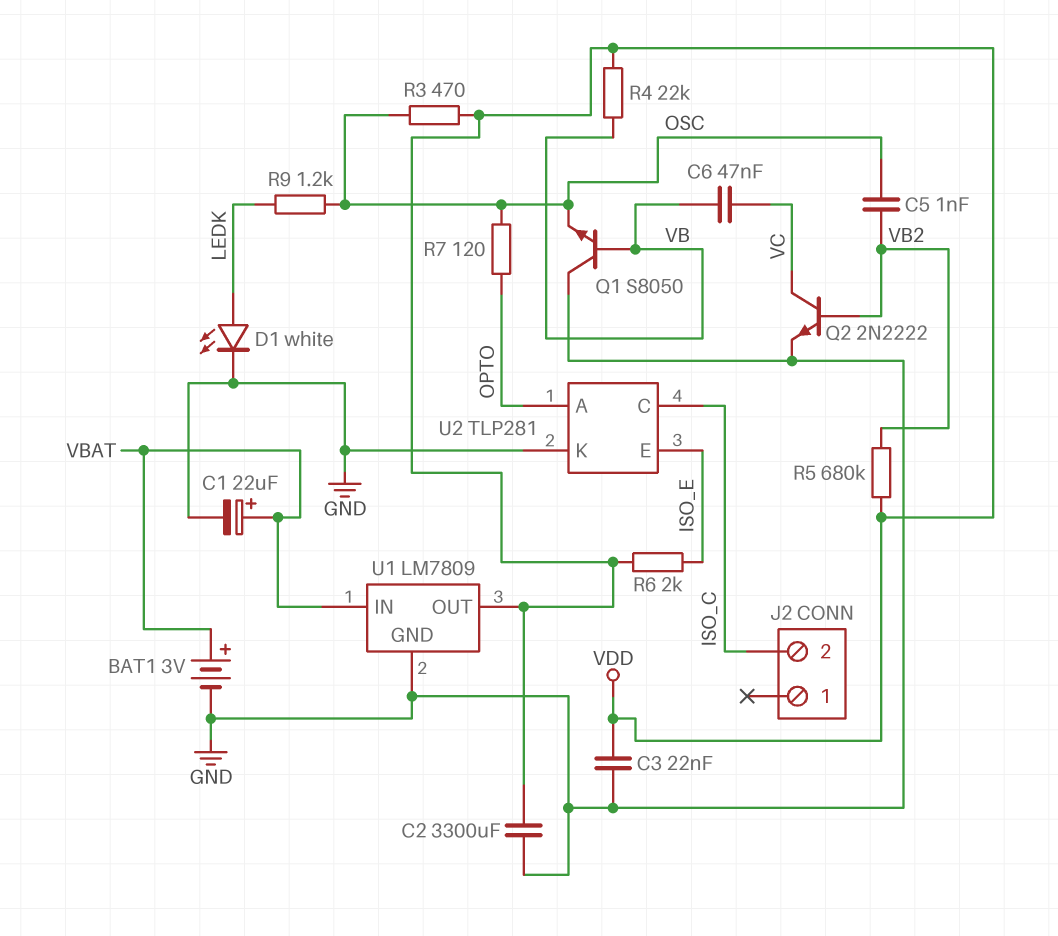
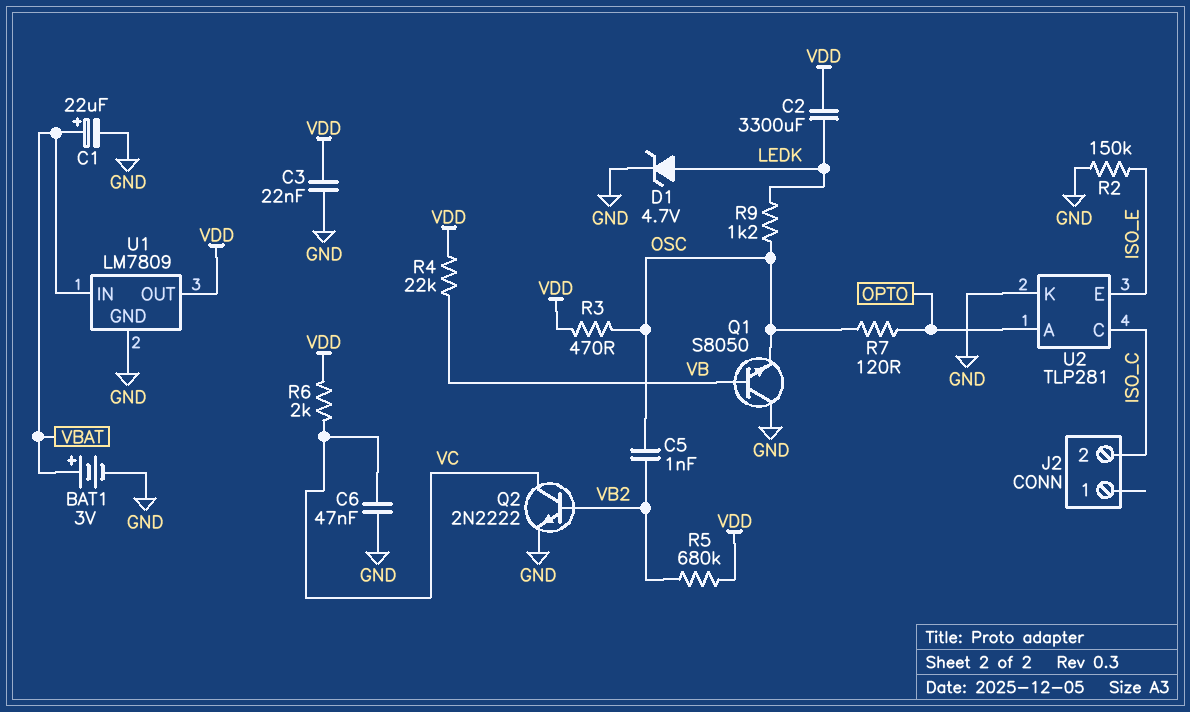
C2: 3300uF (GND, VDD) -> 3300uF (LEDK, VDD)
C6: 47nF (VB, VC) -> 47nF (GND, VC)
D1: LED white (A LEDK, K GND) -> zener 4.7V (A LEDK, K GND)
R2: none -> 150k (GND, ISO_E)
R6: 2k (ISO_E, VDD) -> 2k (VC, VDD)

